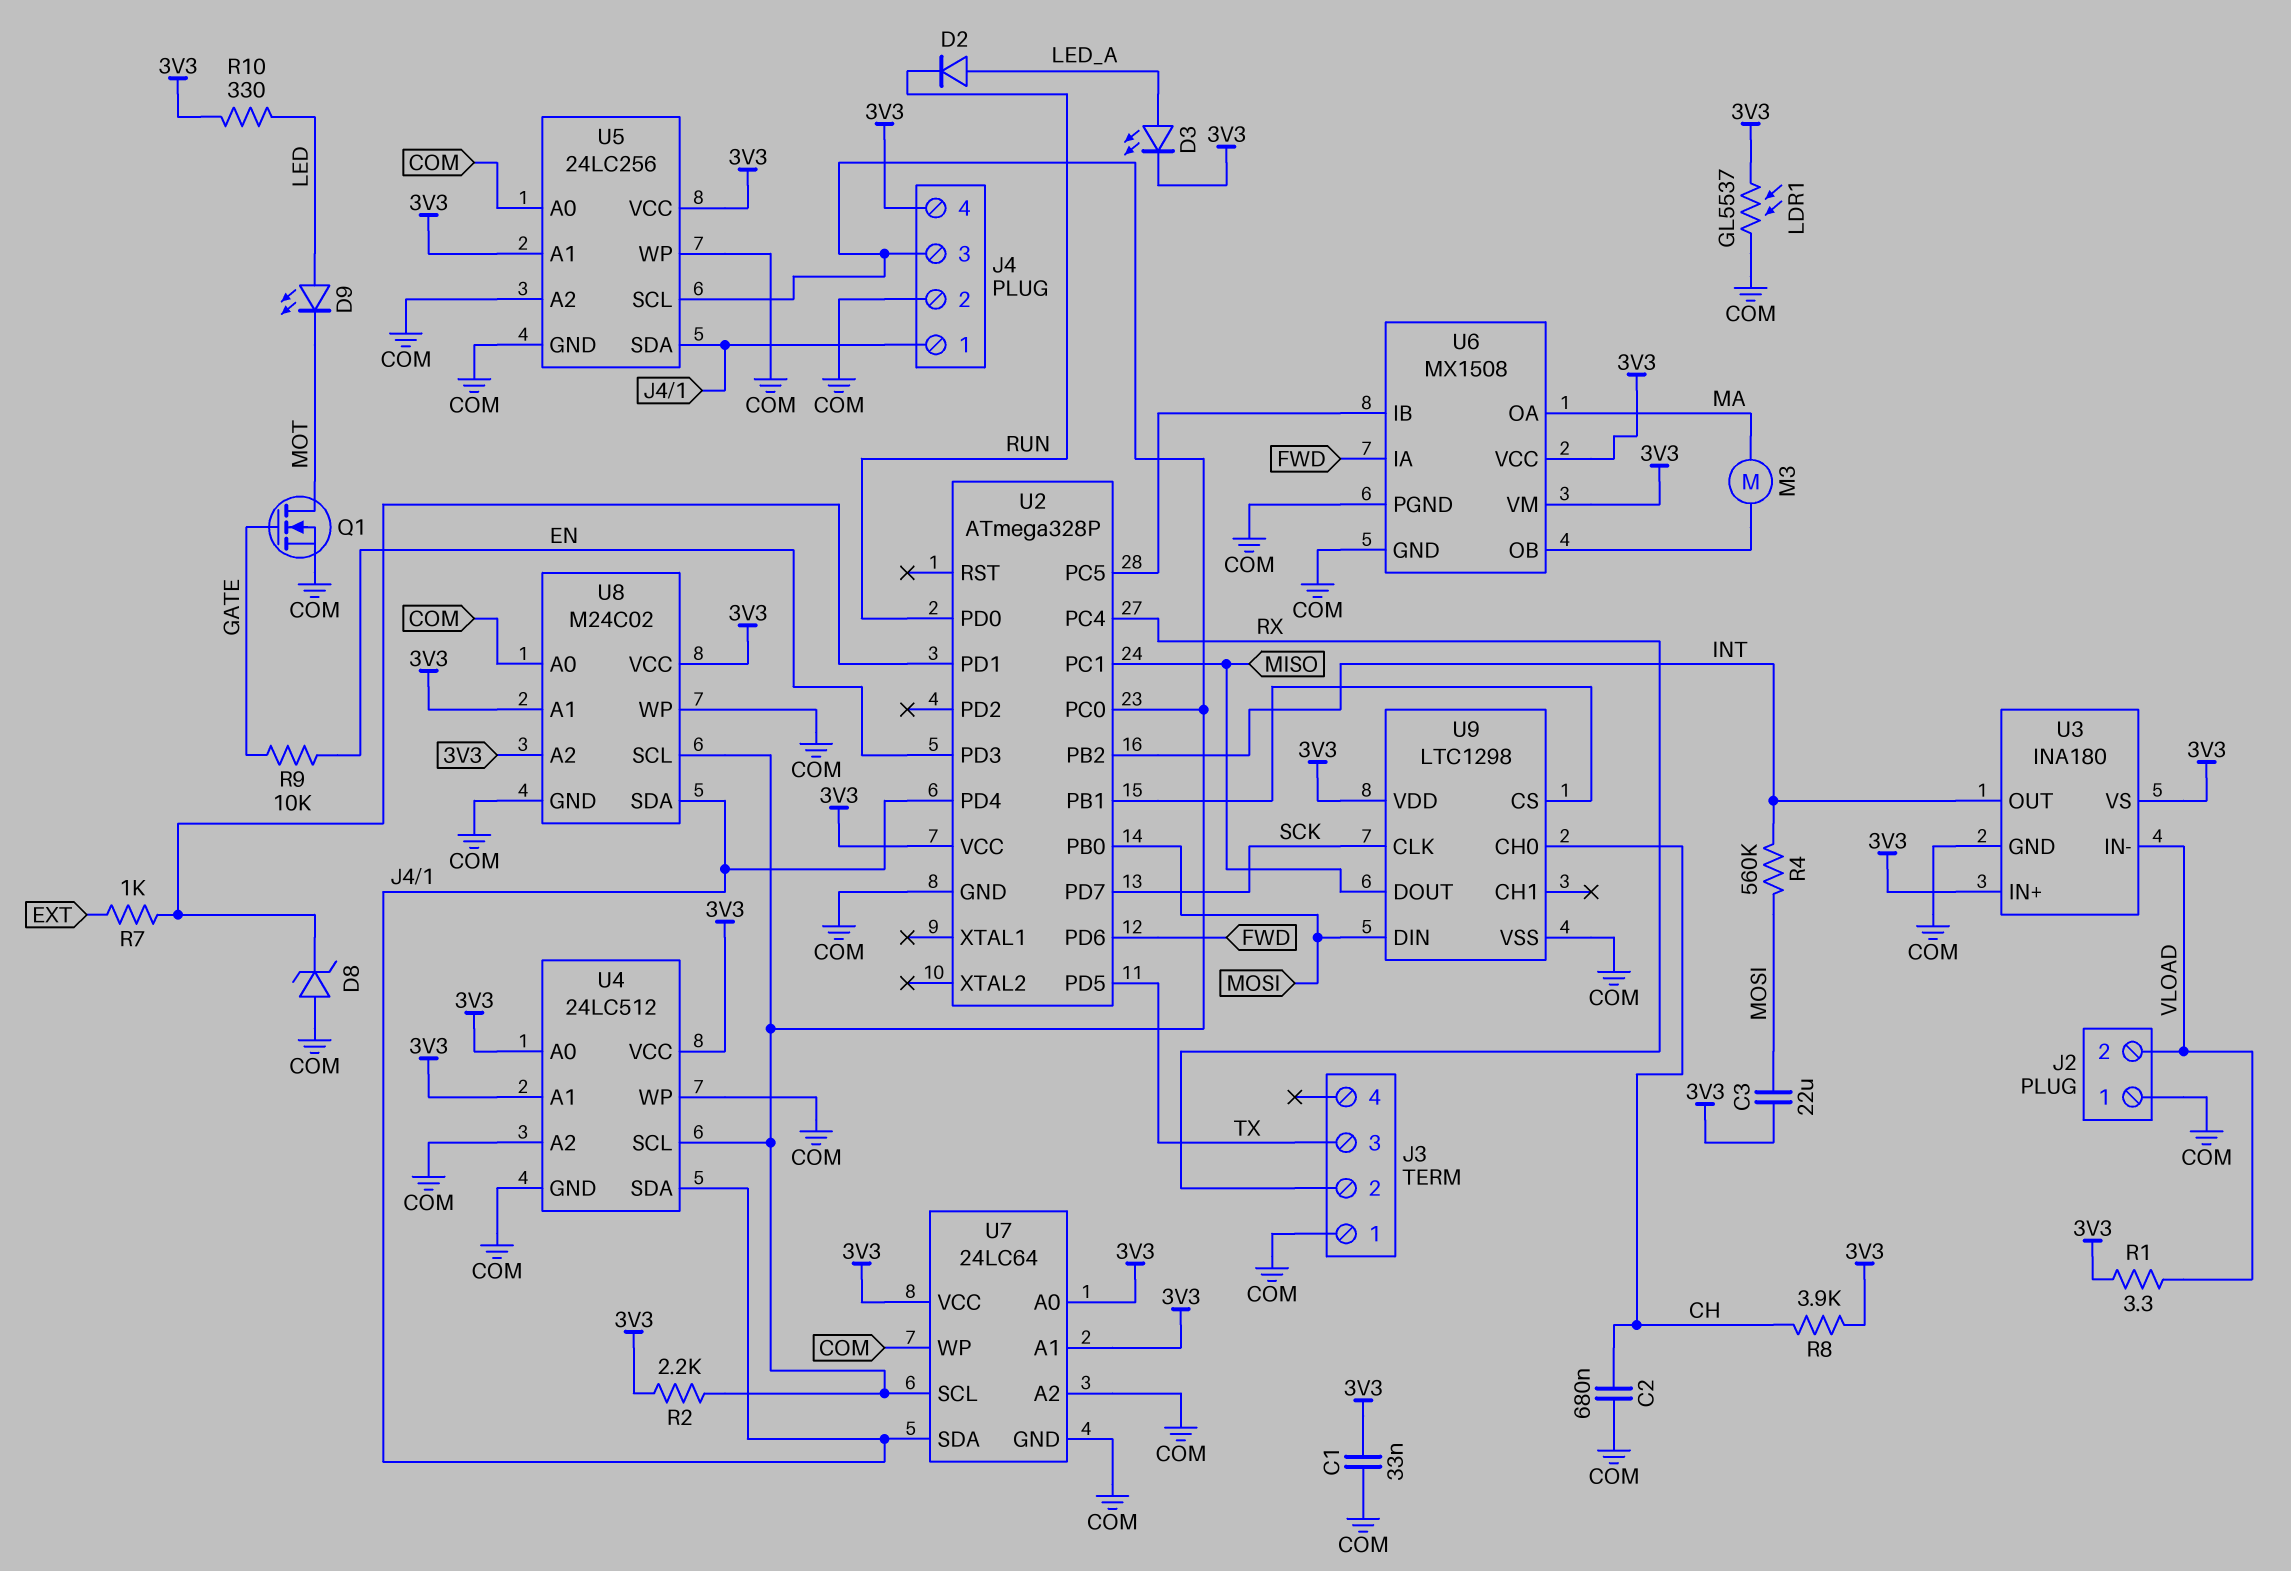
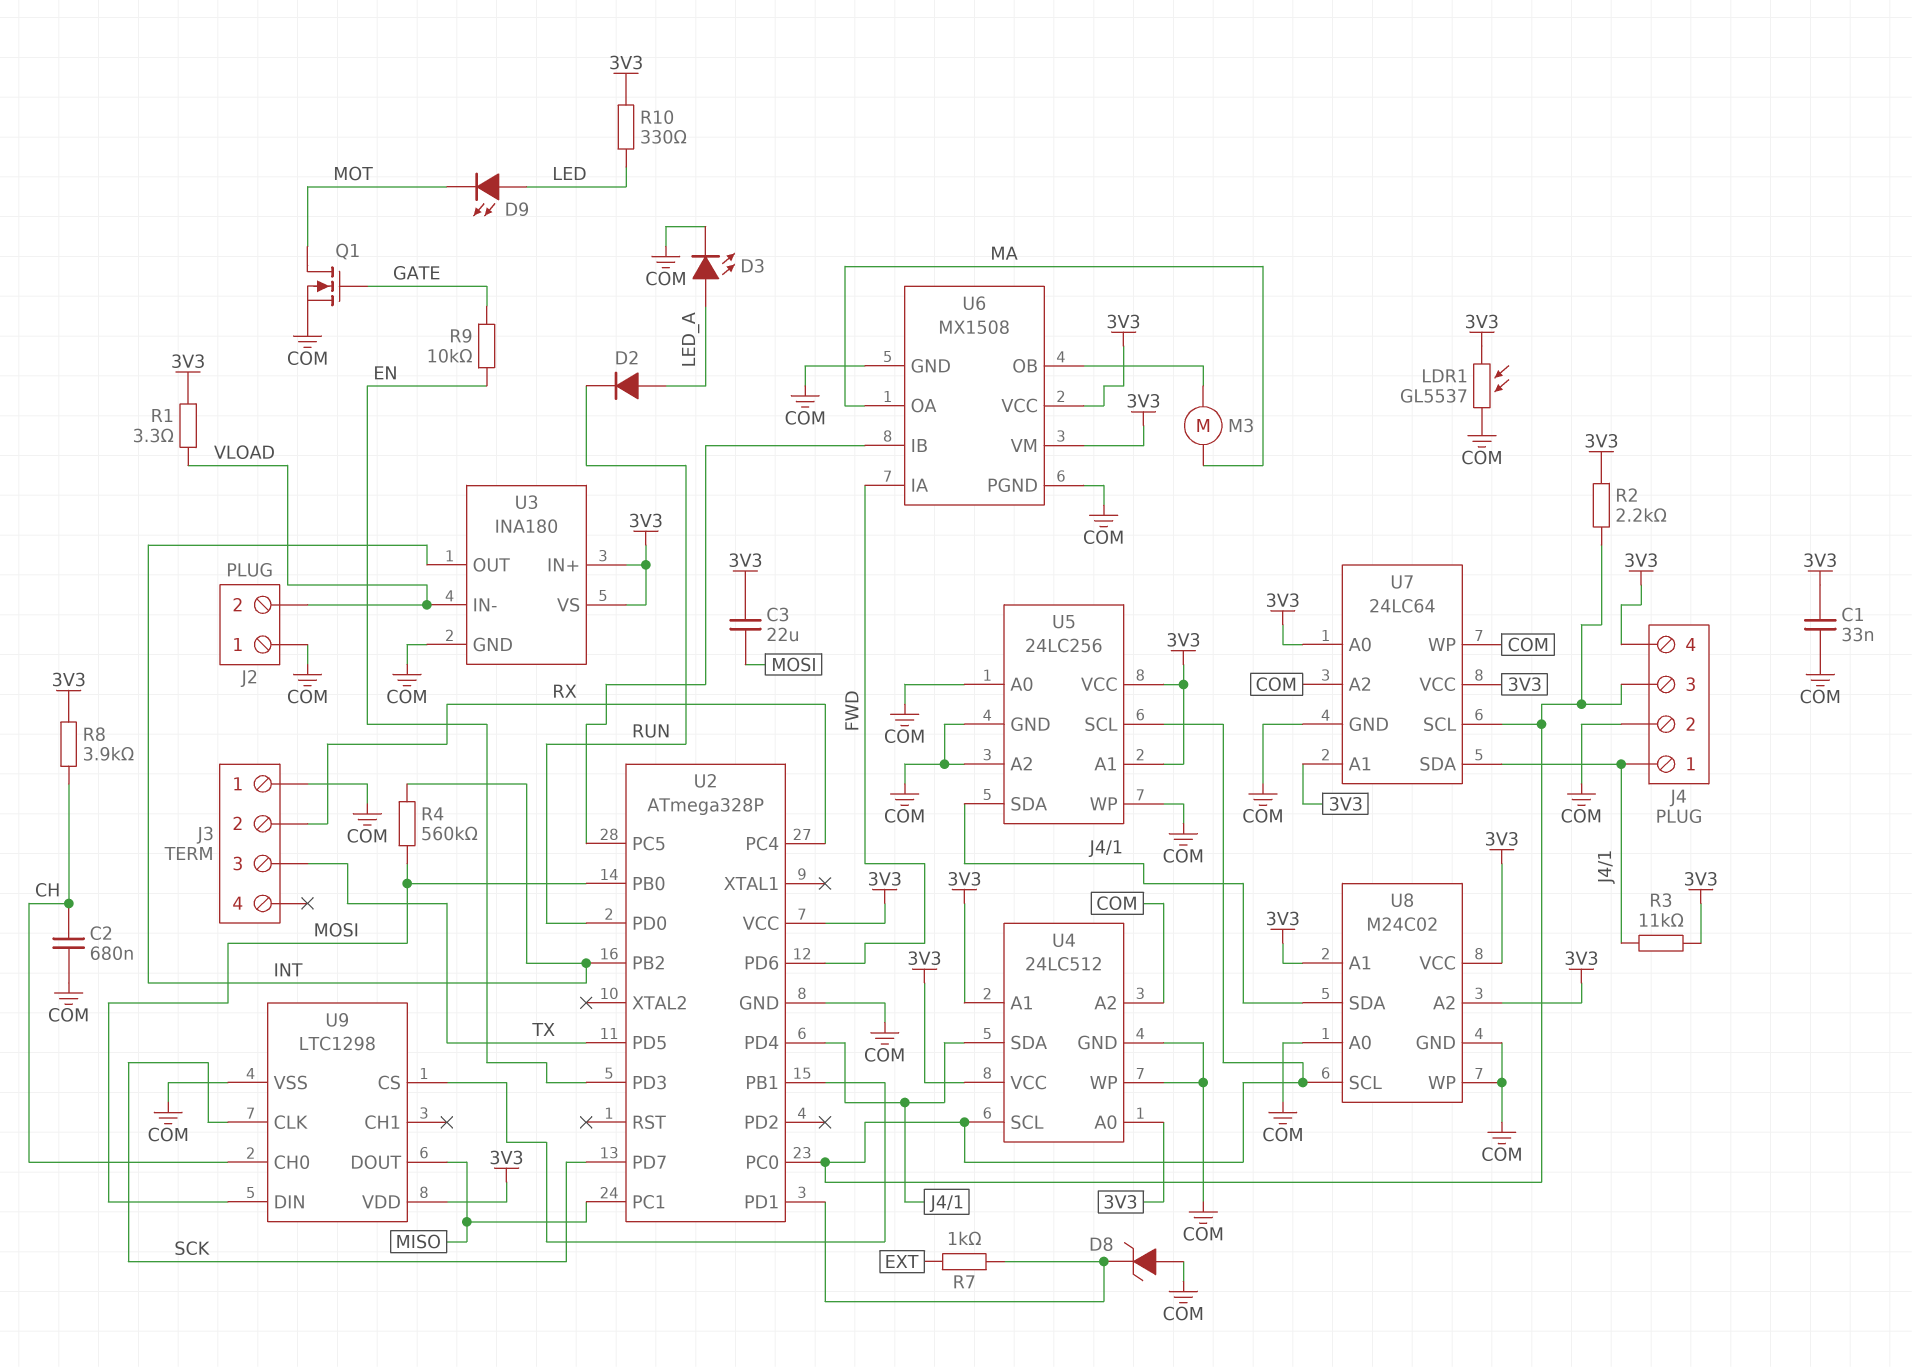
D3: LED (A LED_A, K 3V3) -> LED (A LED_A, K COM)
R3: none -> 11k (3V3, J4/1)

